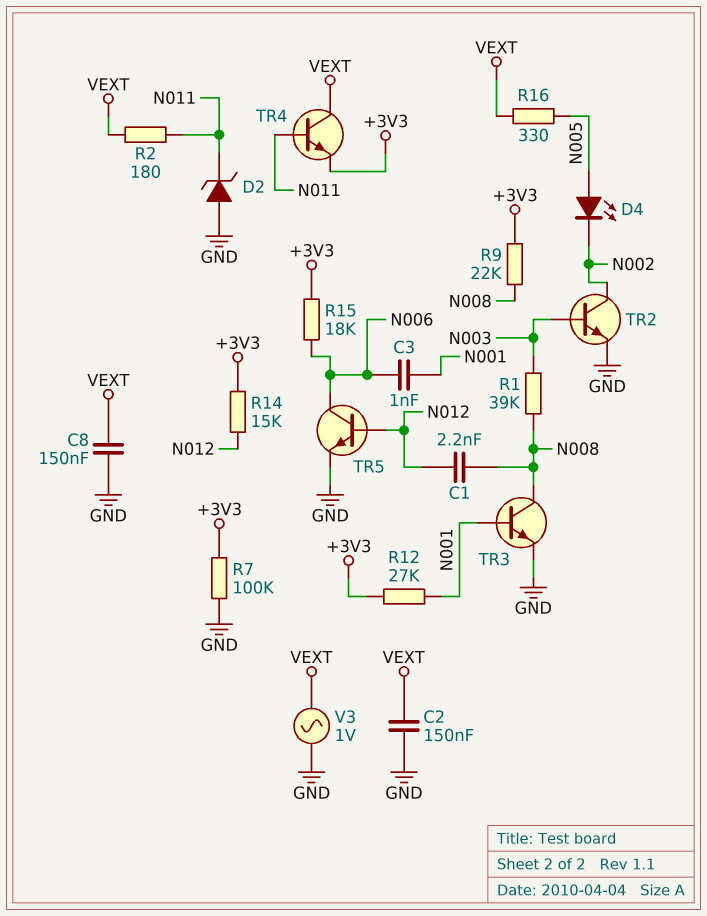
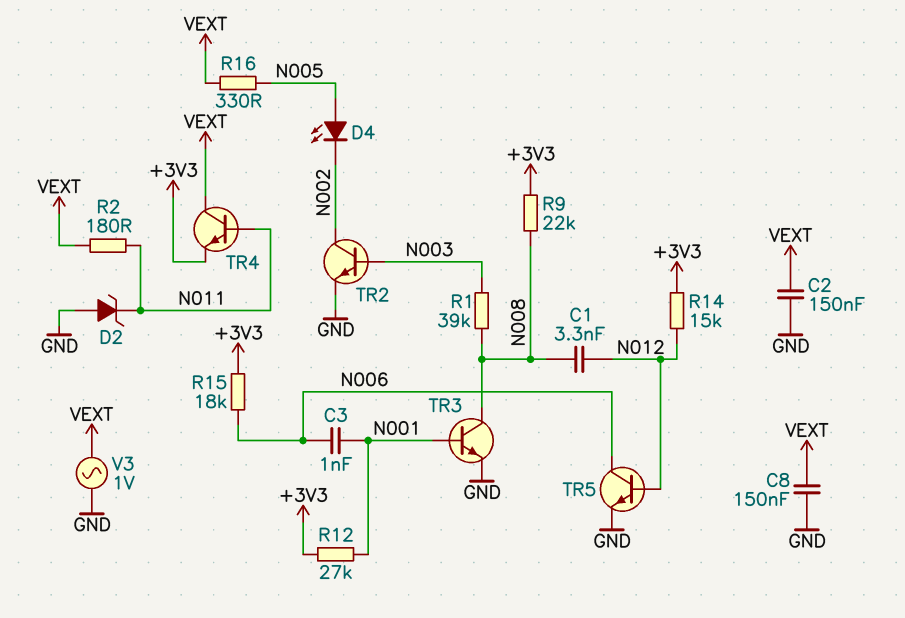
C1: 2.2nF (N008, N012) -> 3.3nF (N008, N012)
R7: 100k (+3V3, GND) -> none

